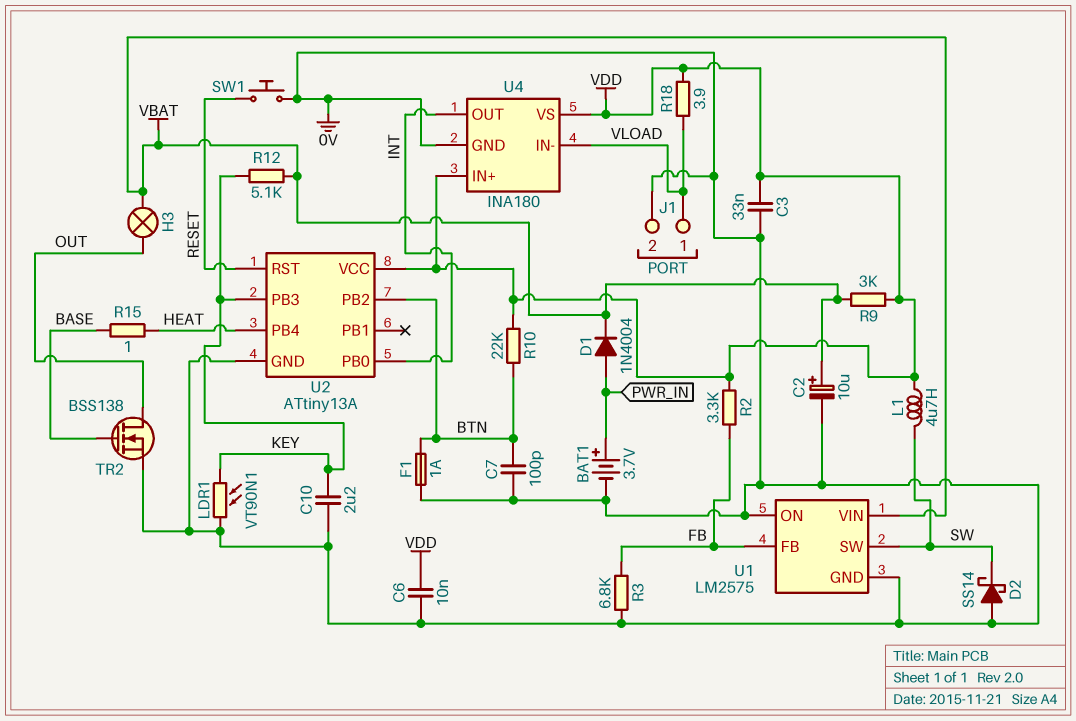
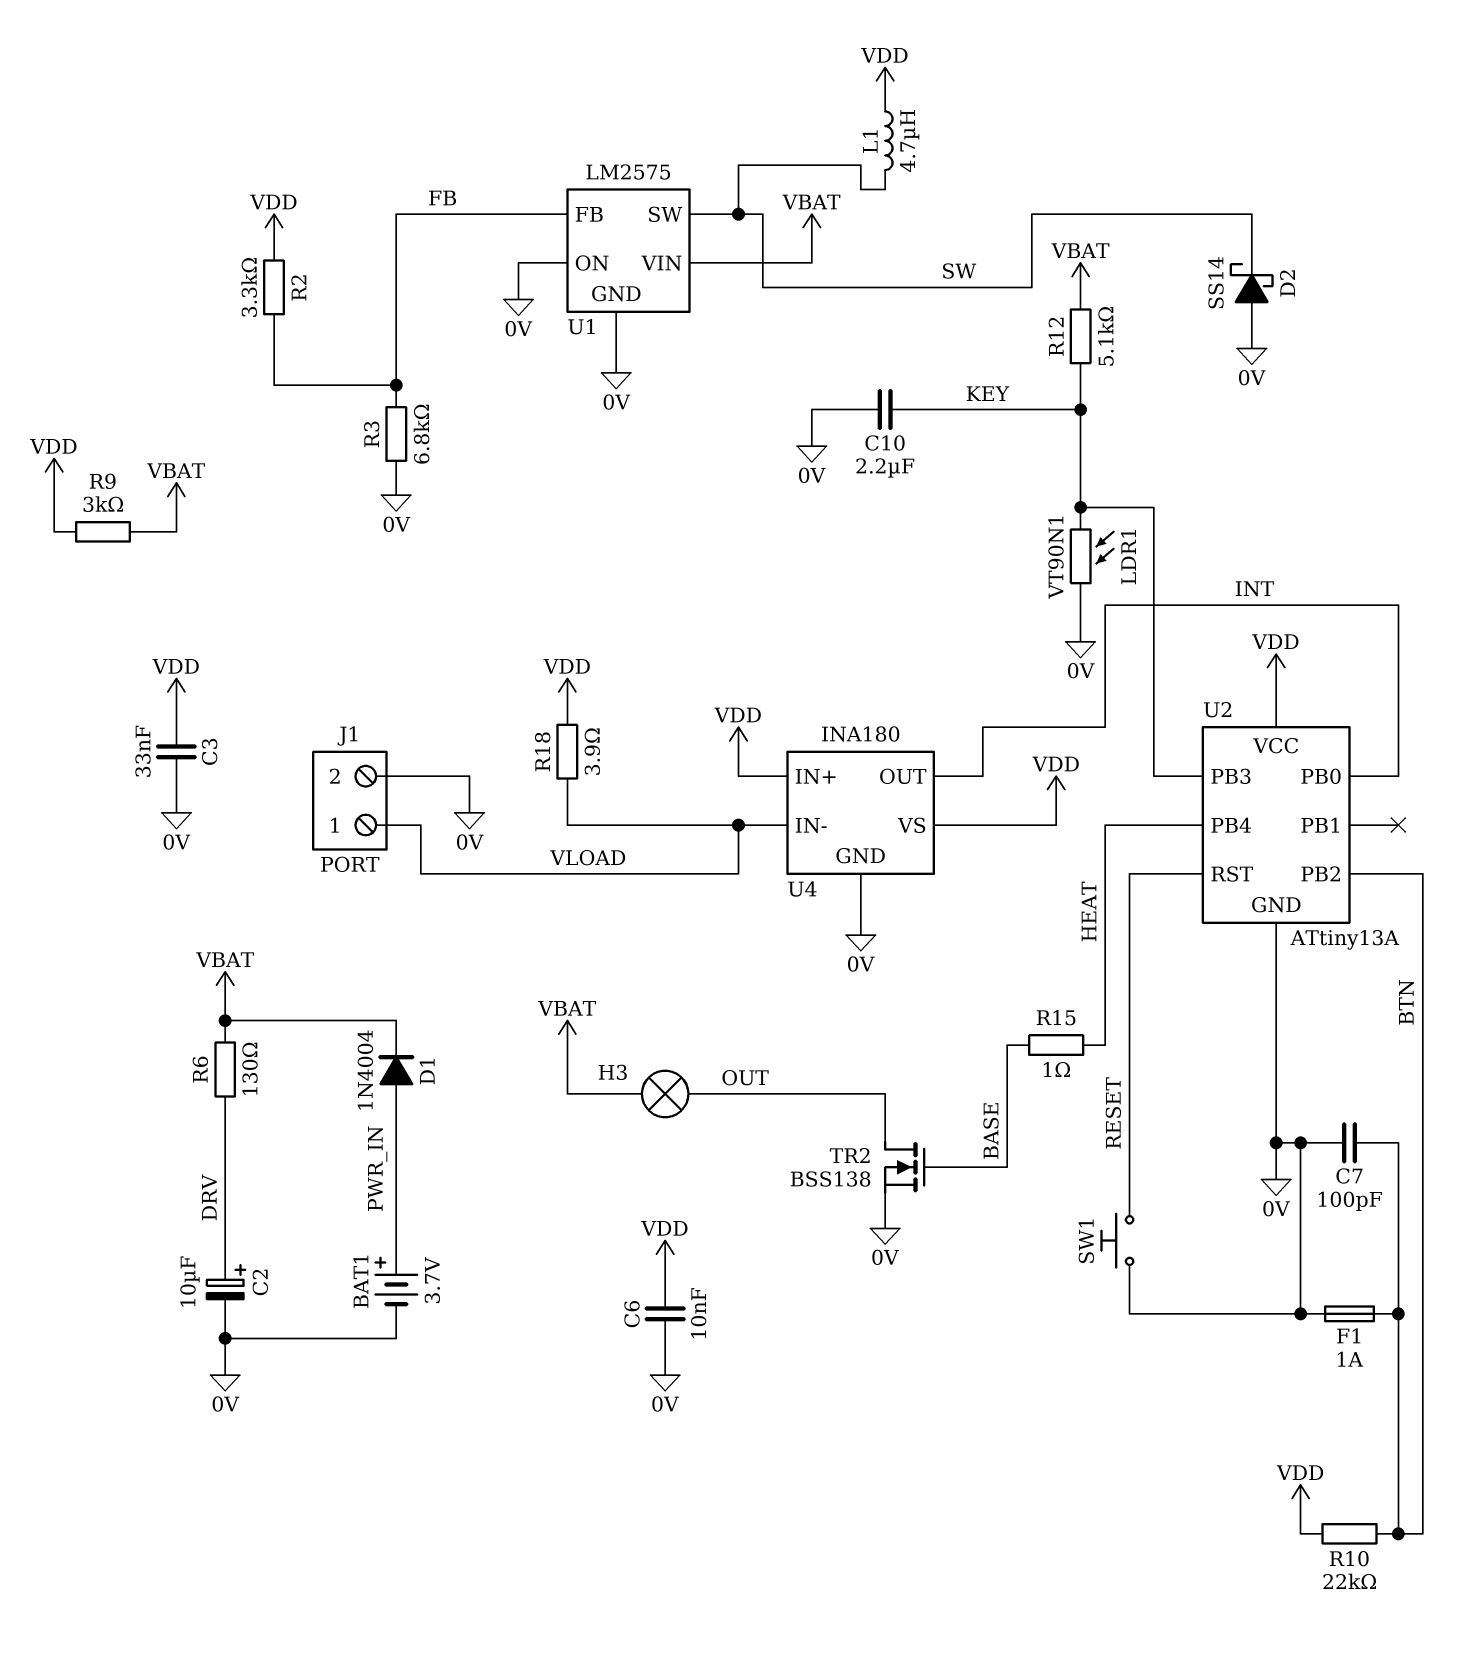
C2: 10uF (plus VBAT, minus 0V) -> 10uF (plus DRV, minus 0V)
R6: none -> 130 (DRV, VBAT)

